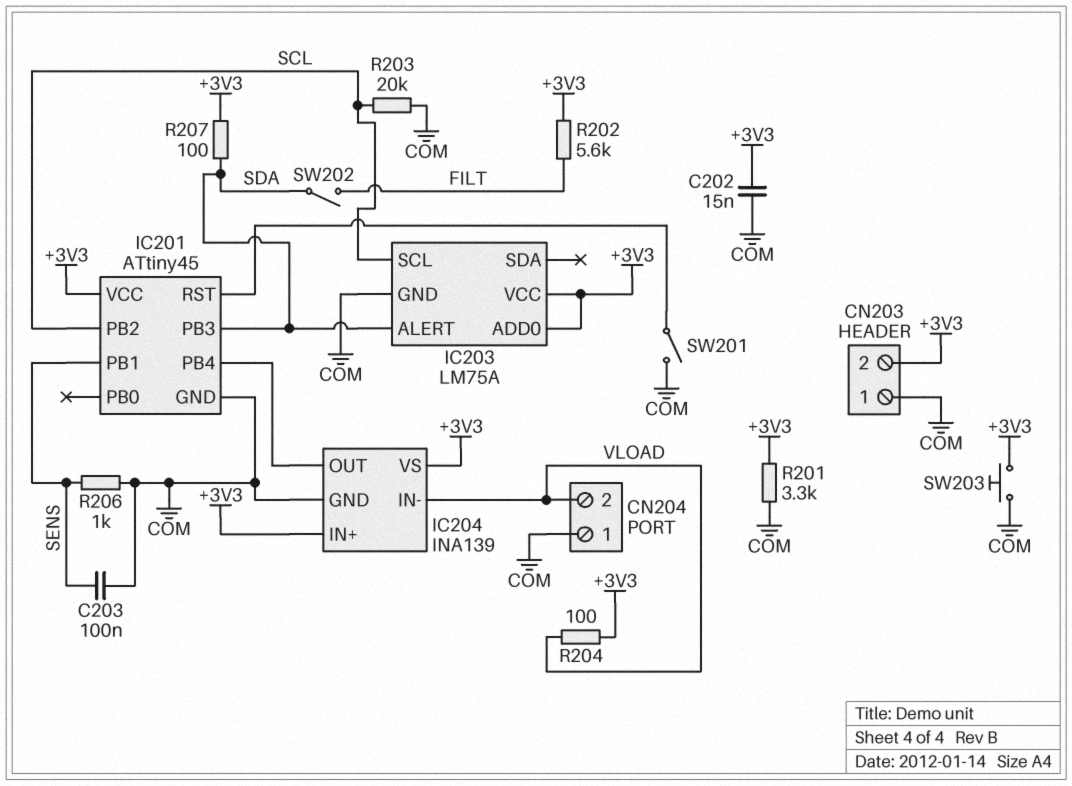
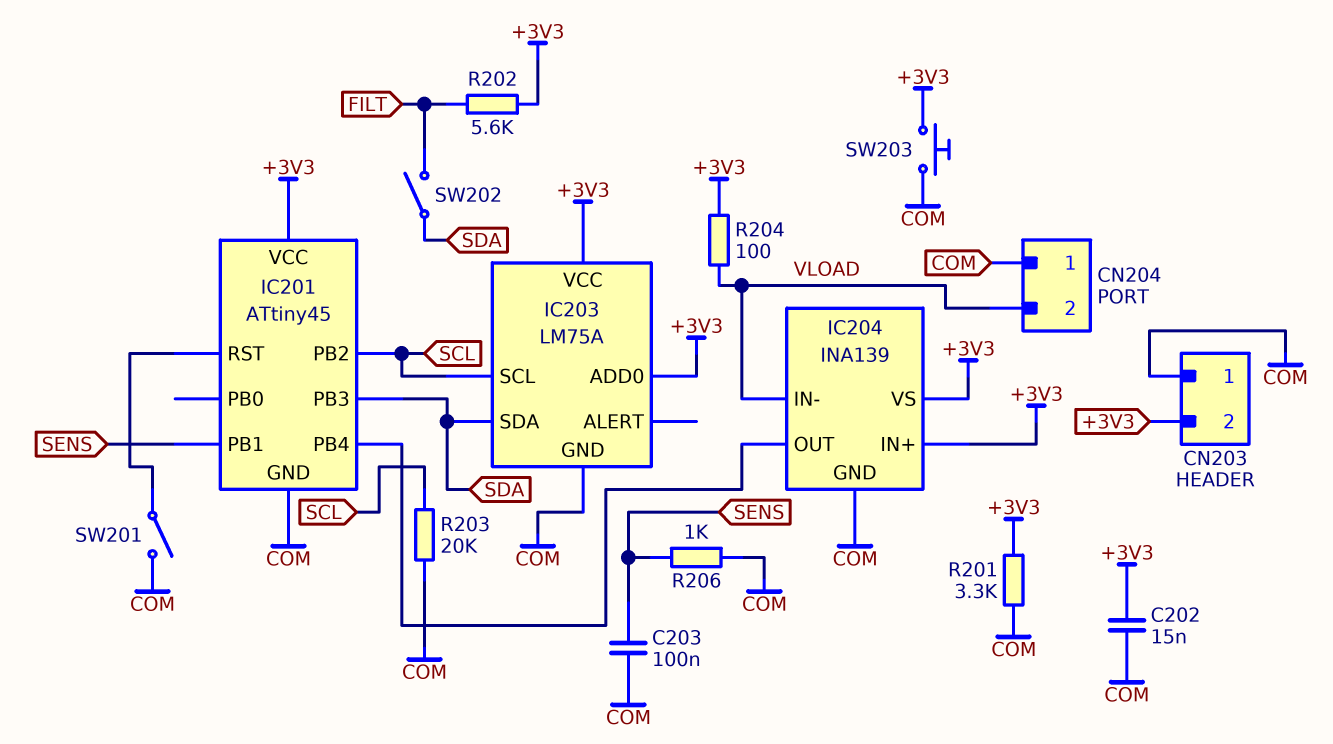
IC203 pin ALERT: SDA -> none
IC203 pin SDA: none -> SDA
R207: 100 (+3V3, SDA) -> none

